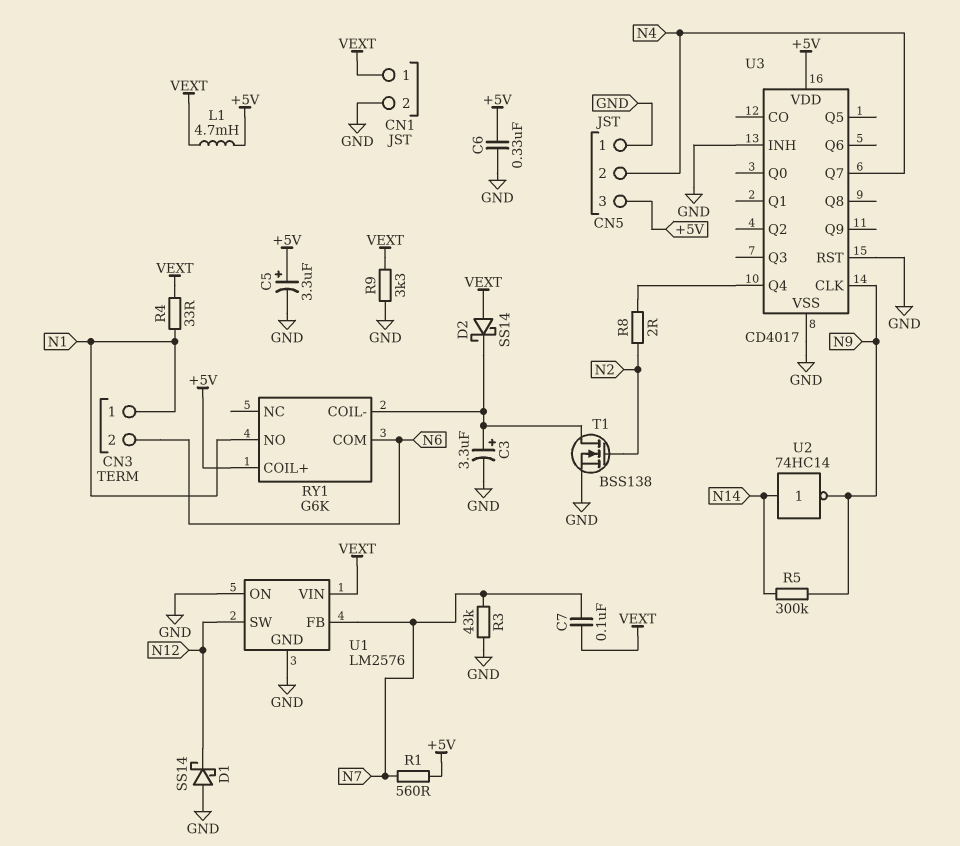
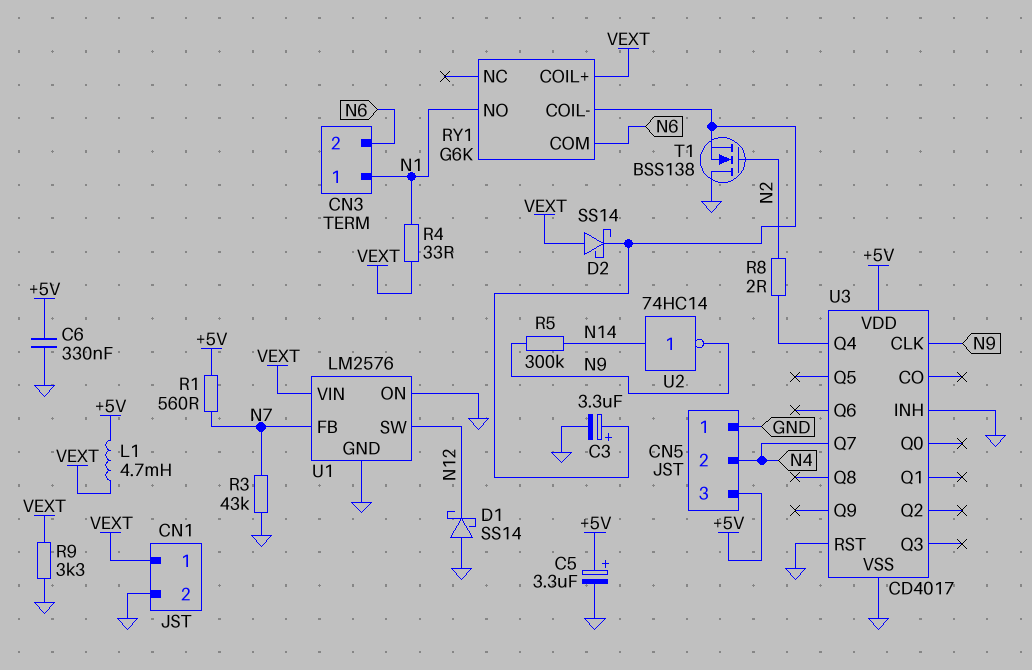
C7: 100nF (N7, VEXT) -> none
RY1 pin COIL+: +5V -> VEXT
T1: NMOS BSS138 (G N2, D RY1/COIL-, S GND) -> NMOS BSS138 (G N2, D GND, S RY1/COIL-)

